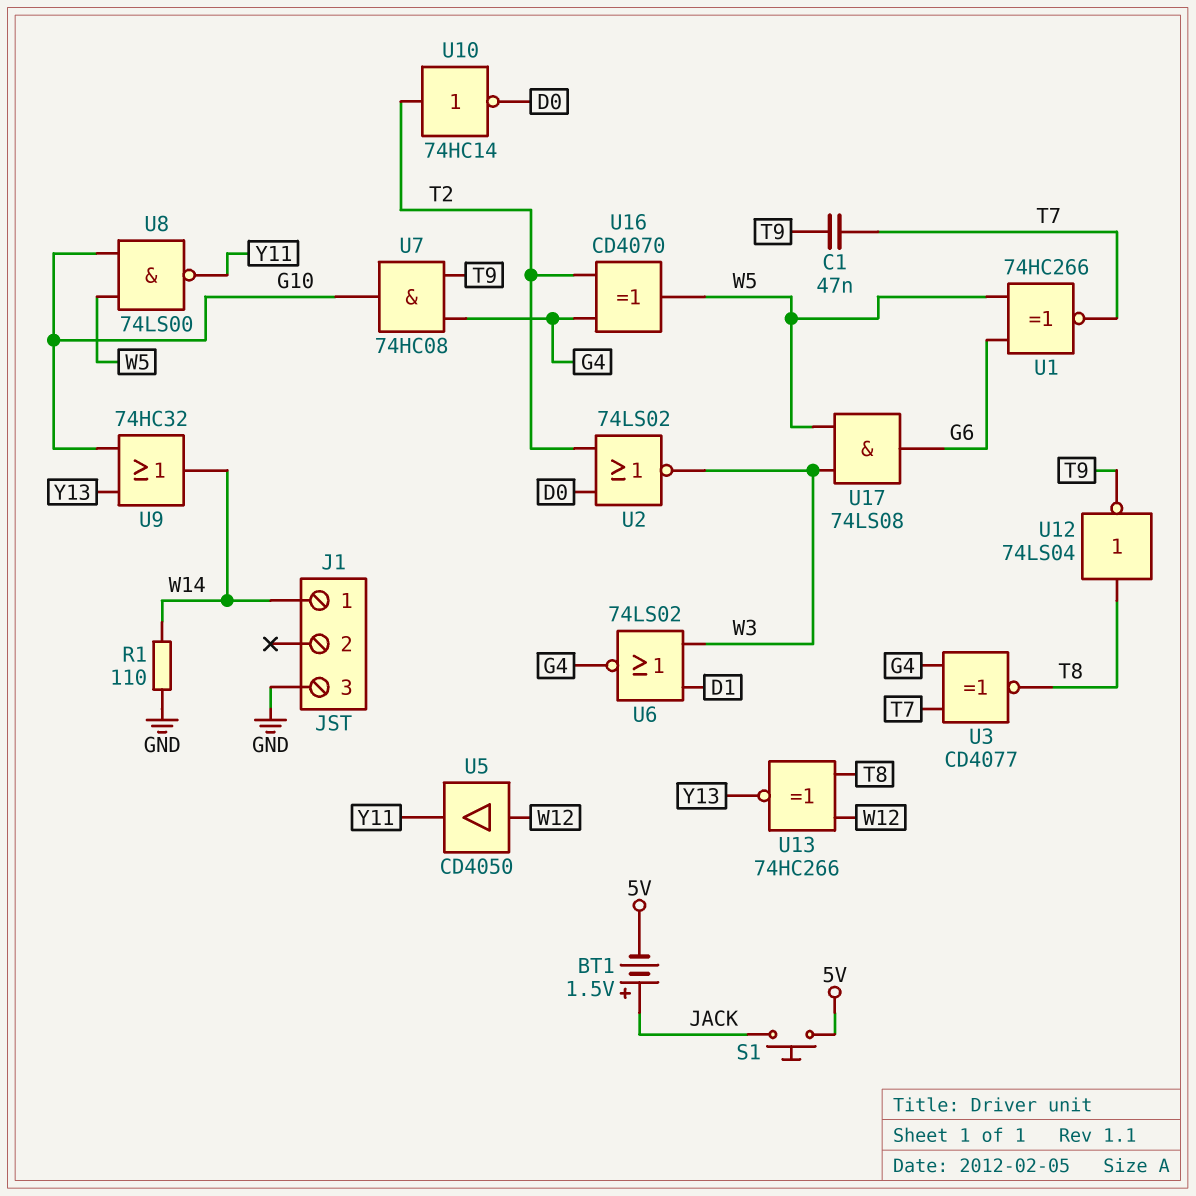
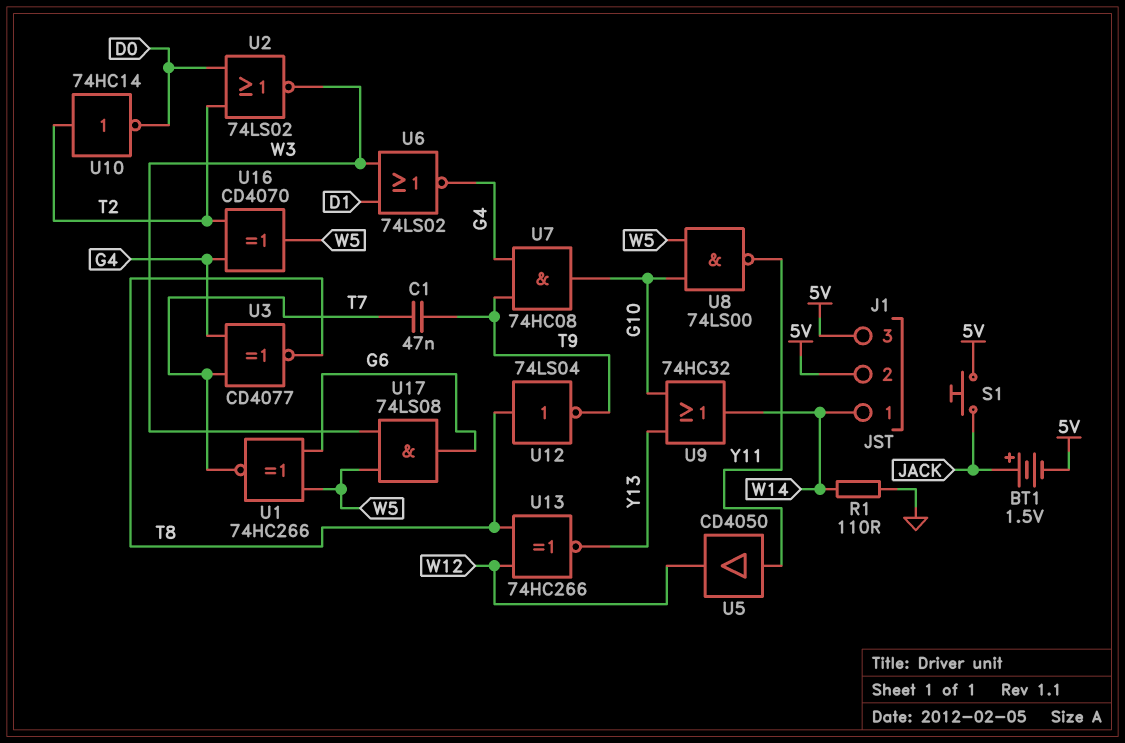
J1 pin 2: none -> 5V
J1 pin 3: GND -> 5V
U5: buffer CD4050 (in W12, out Y11) -> buffer CD4050 (in Y11, out W12)

